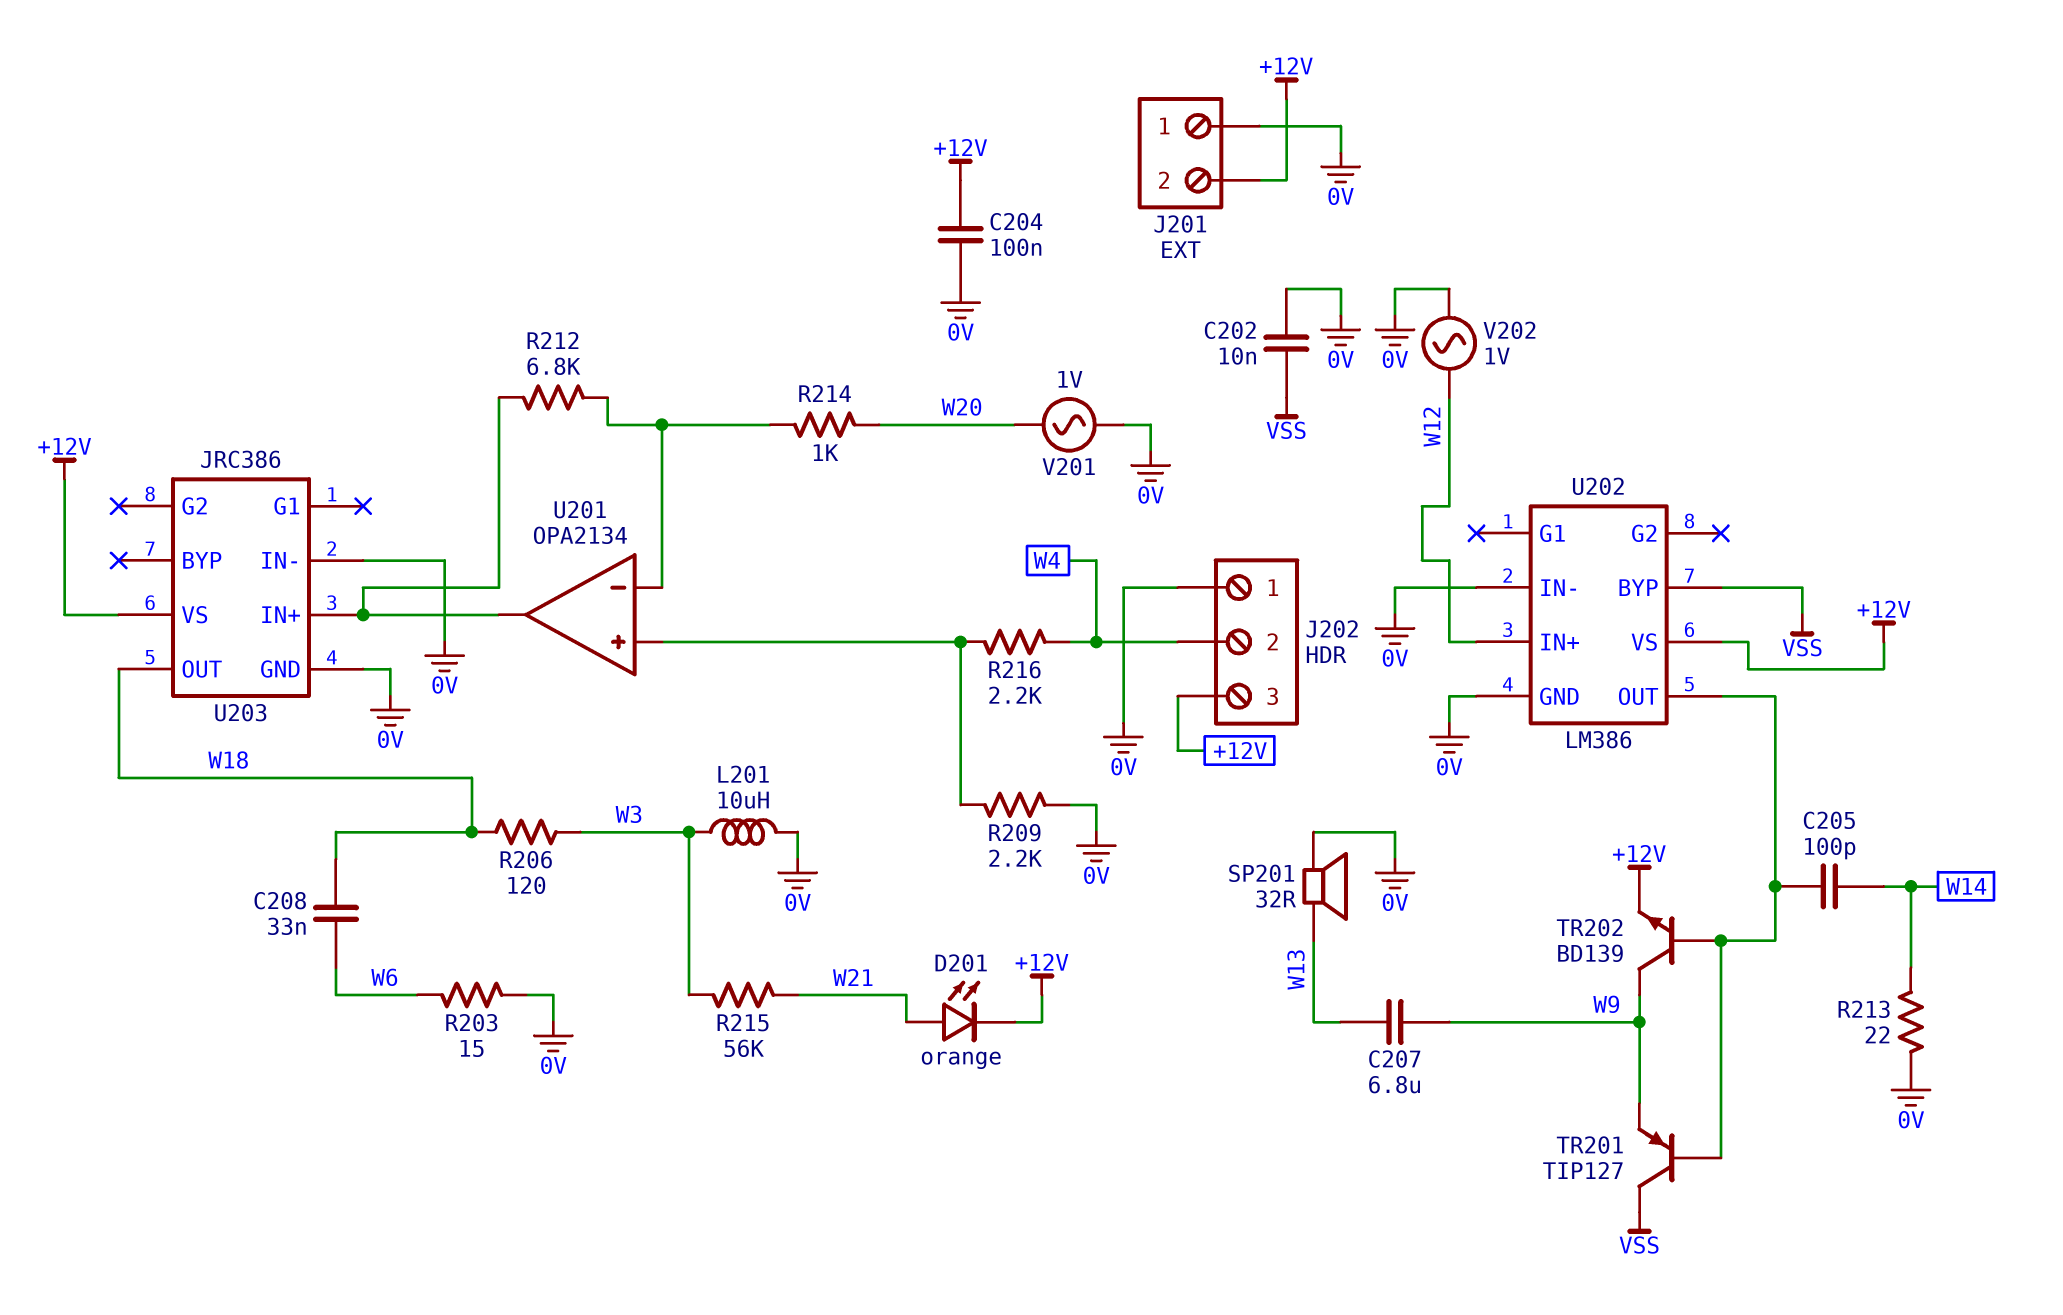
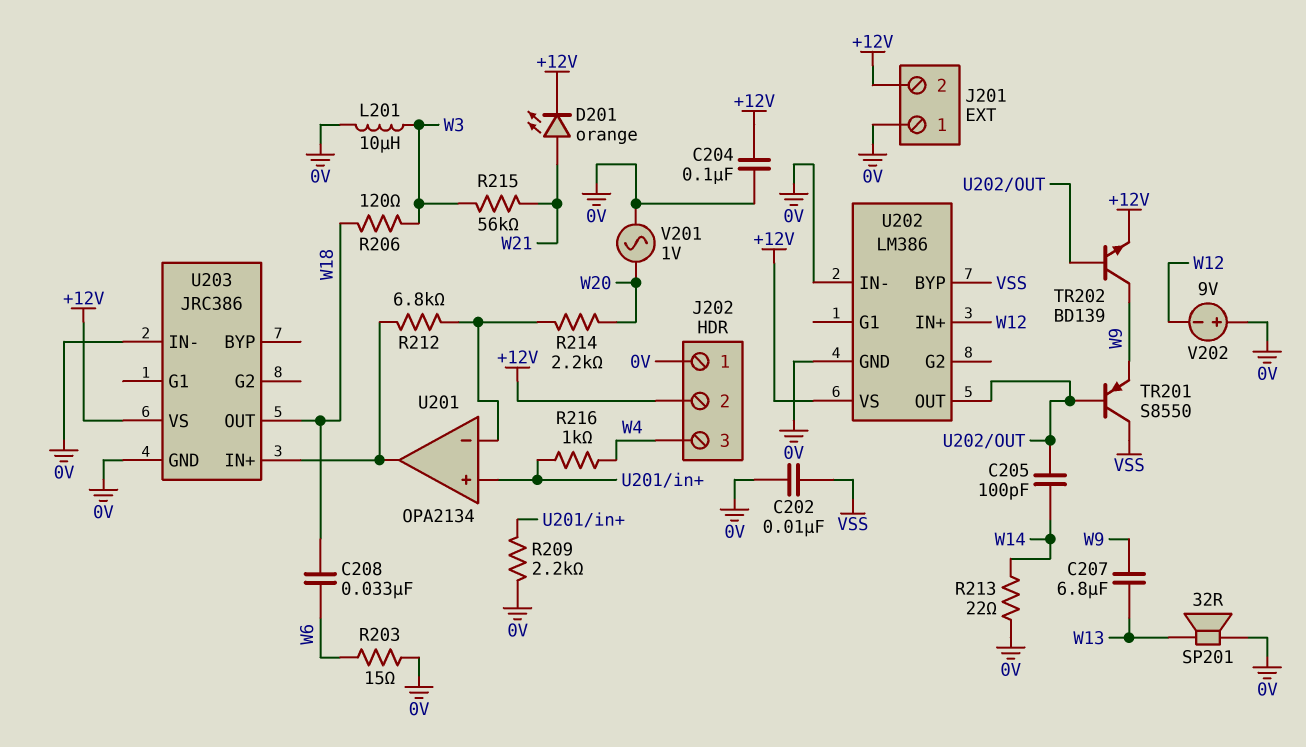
J202 pin 2: W4 -> +12V
J202 pin 3: +12V -> W4
R214: 1k (U201/in-, W20) -> 2.2k (U201/in-, W20)
R216: 2.2k (U201/in+, W4) -> 1k (U201/in+, W4)
TR201: PNP TIP127 (B U202/OUT, C VSS, E W9) -> PNP S8550 (B U202/OUT, C VSS, E W9)
V202: AC 1V (0V, W12) -> 9V (plus 0V, minus W12)

